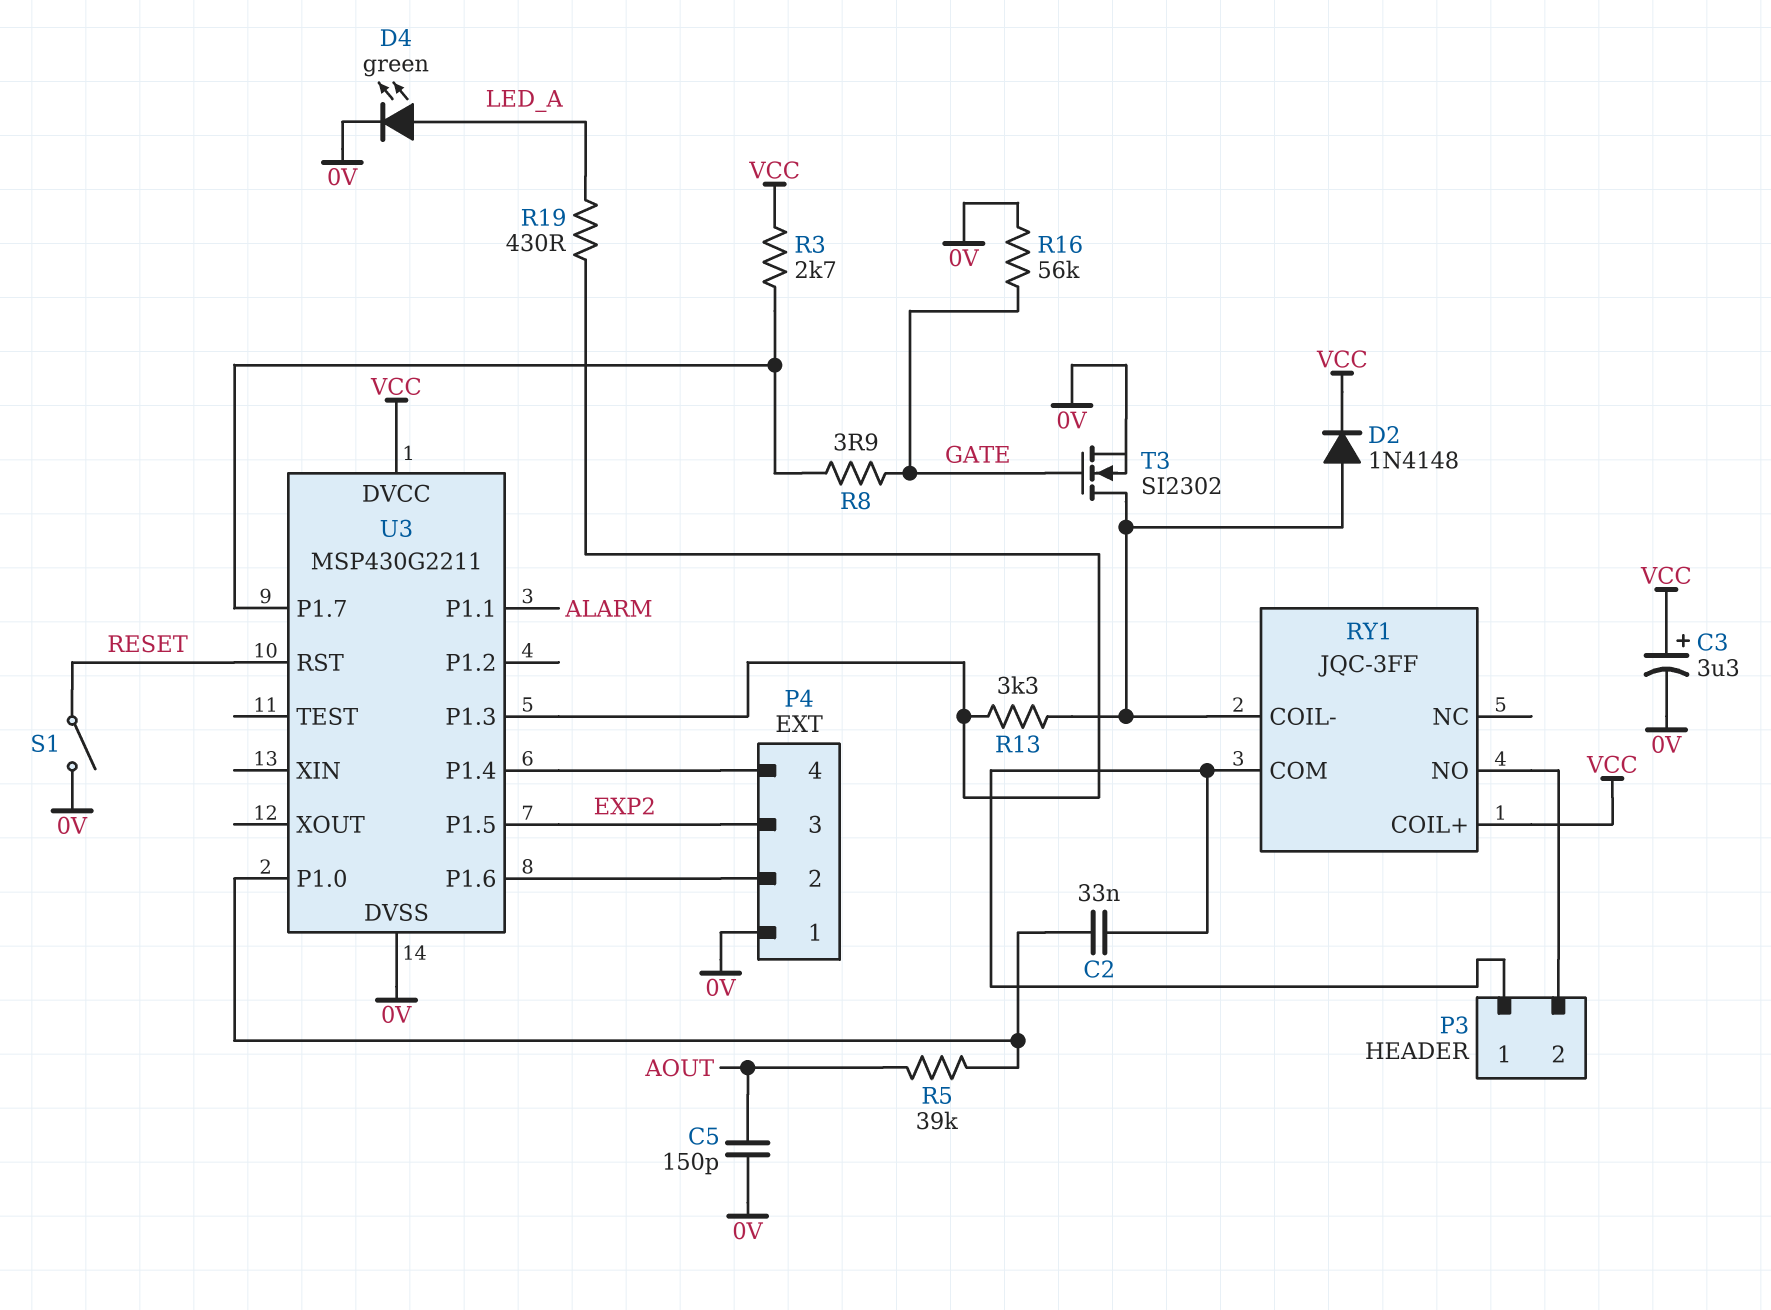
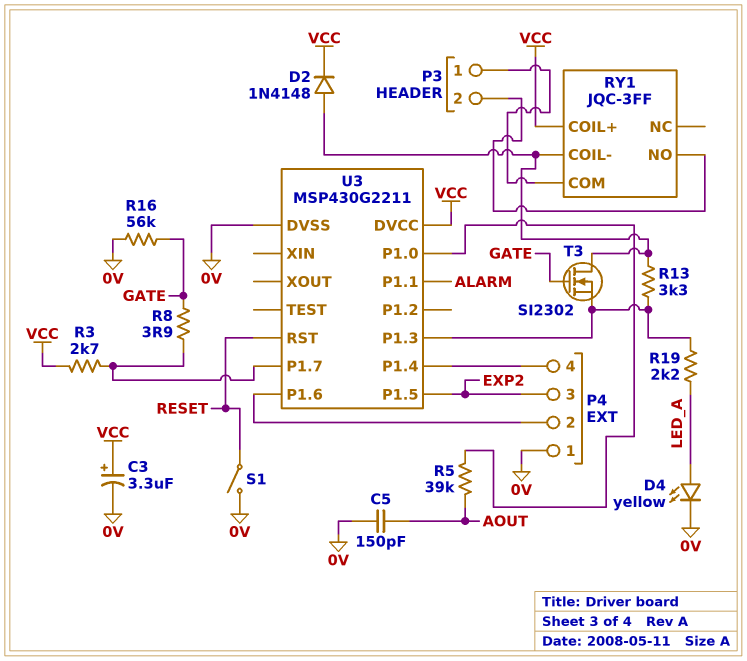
C2: 33nF (P3/1, U3/P1.0) -> none
D4: LED green (A LED_A, K 0V) -> LED yellow (A LED_A, K 0V)
R19: 430 (LED_A, U3/P1.3) -> 2.2k (LED_A, U3/P1.3)
T3: NMOS SI2302 (G GATE, D RY1/COIL-, S 0V) -> NMOS SI2302 (G GATE, D RY1/COIL-, S U3/P1.3)

